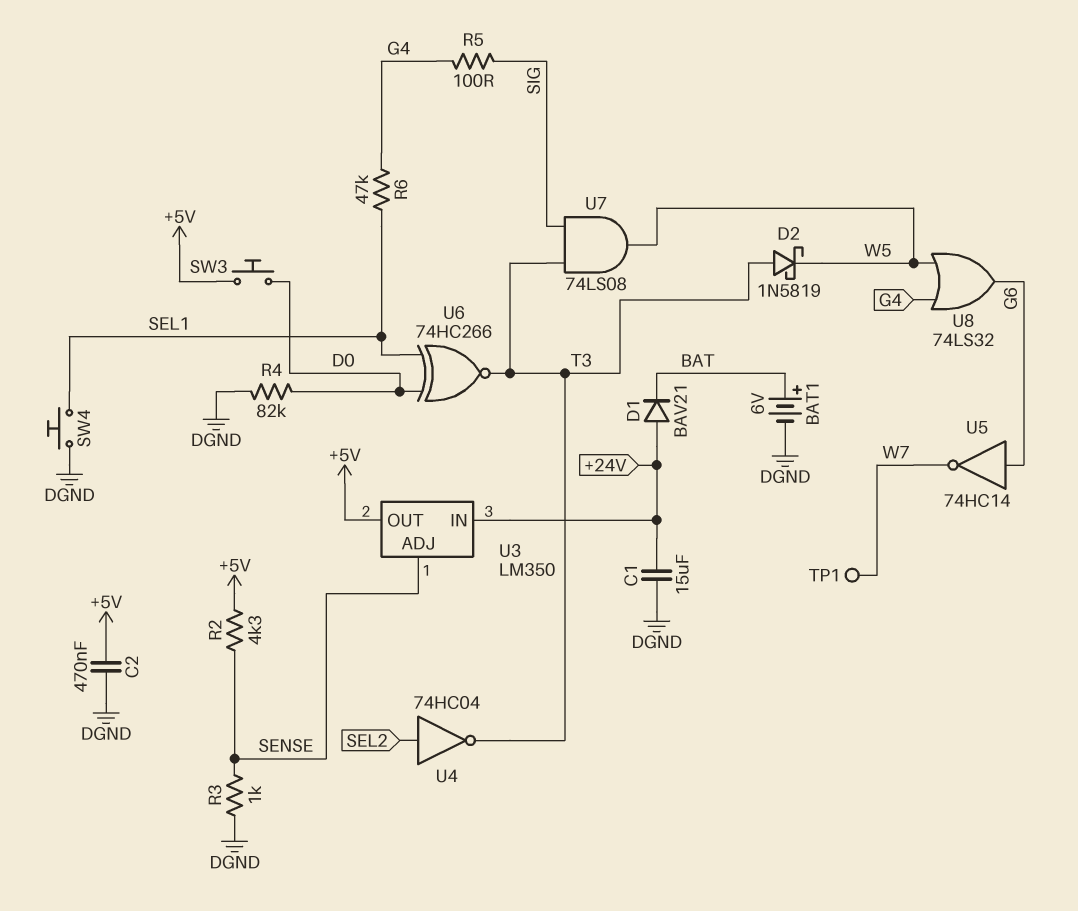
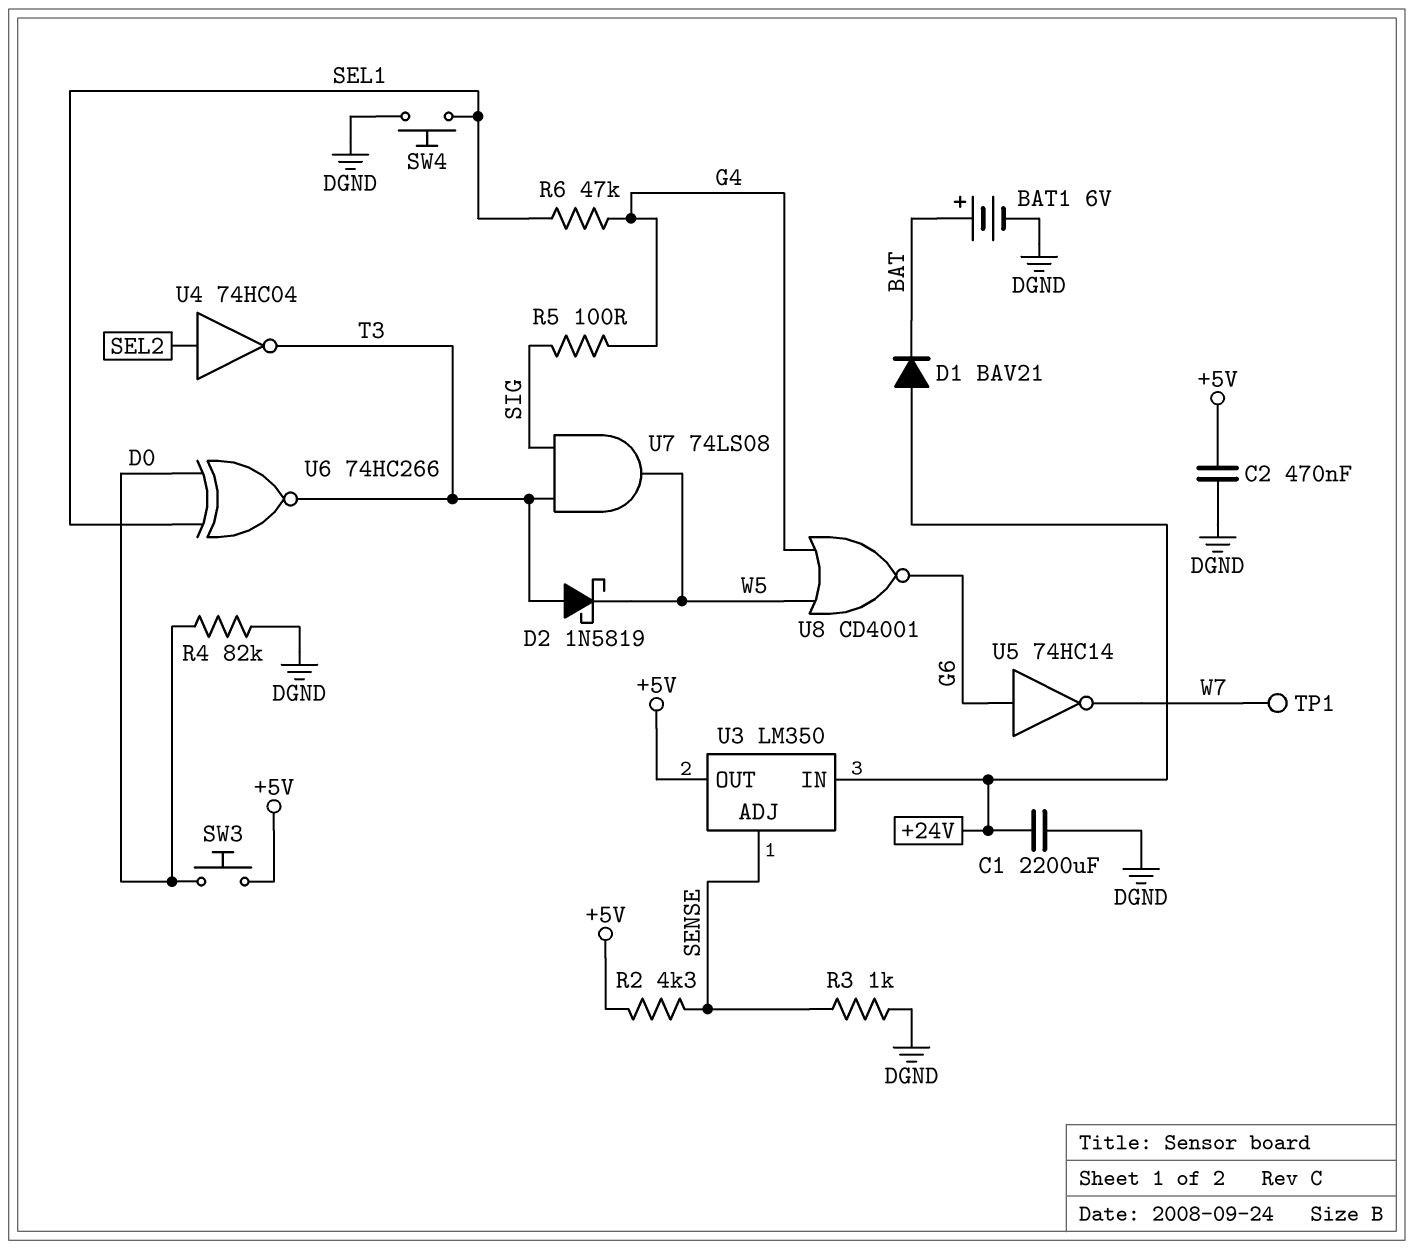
C1: 15uF (+24V, DGND) -> 2200uF (+24V, DGND)
U8: OR 74LS32 (in G4, in W5, out G6) -> NOR CD4001 (in G4, in W5, out G6)

